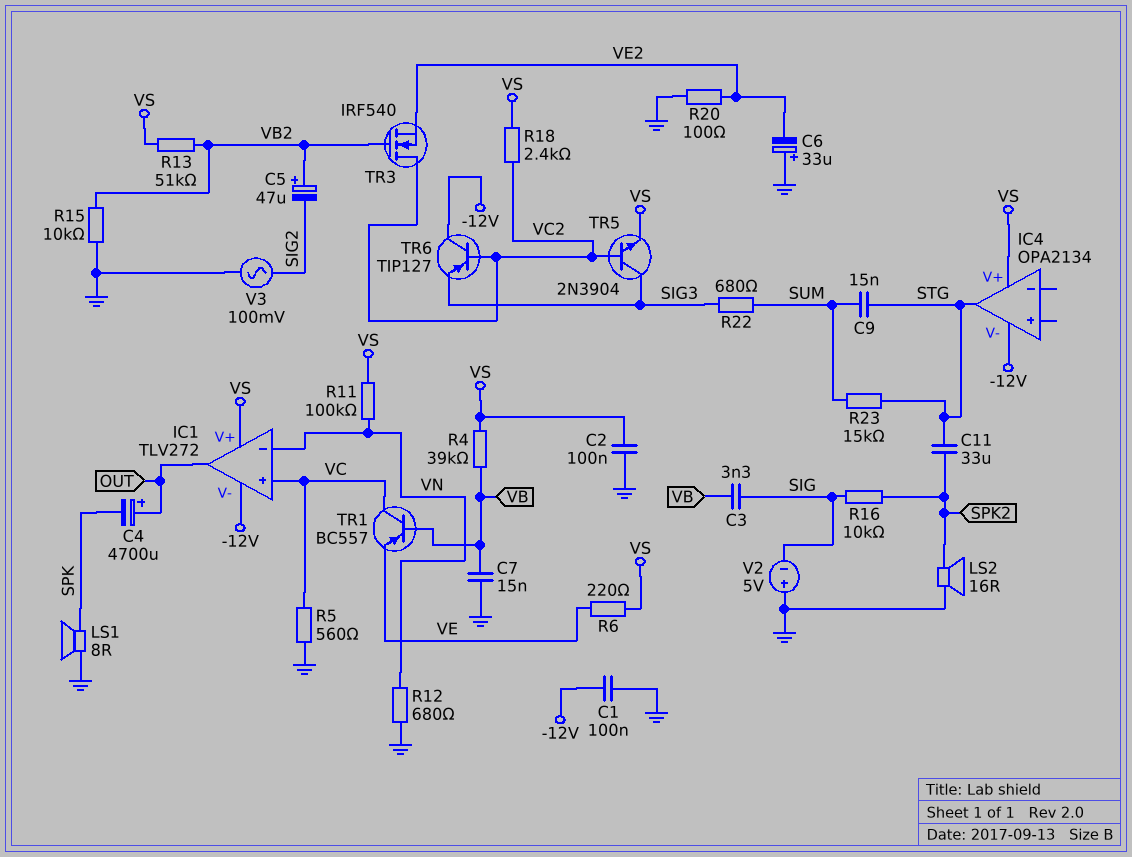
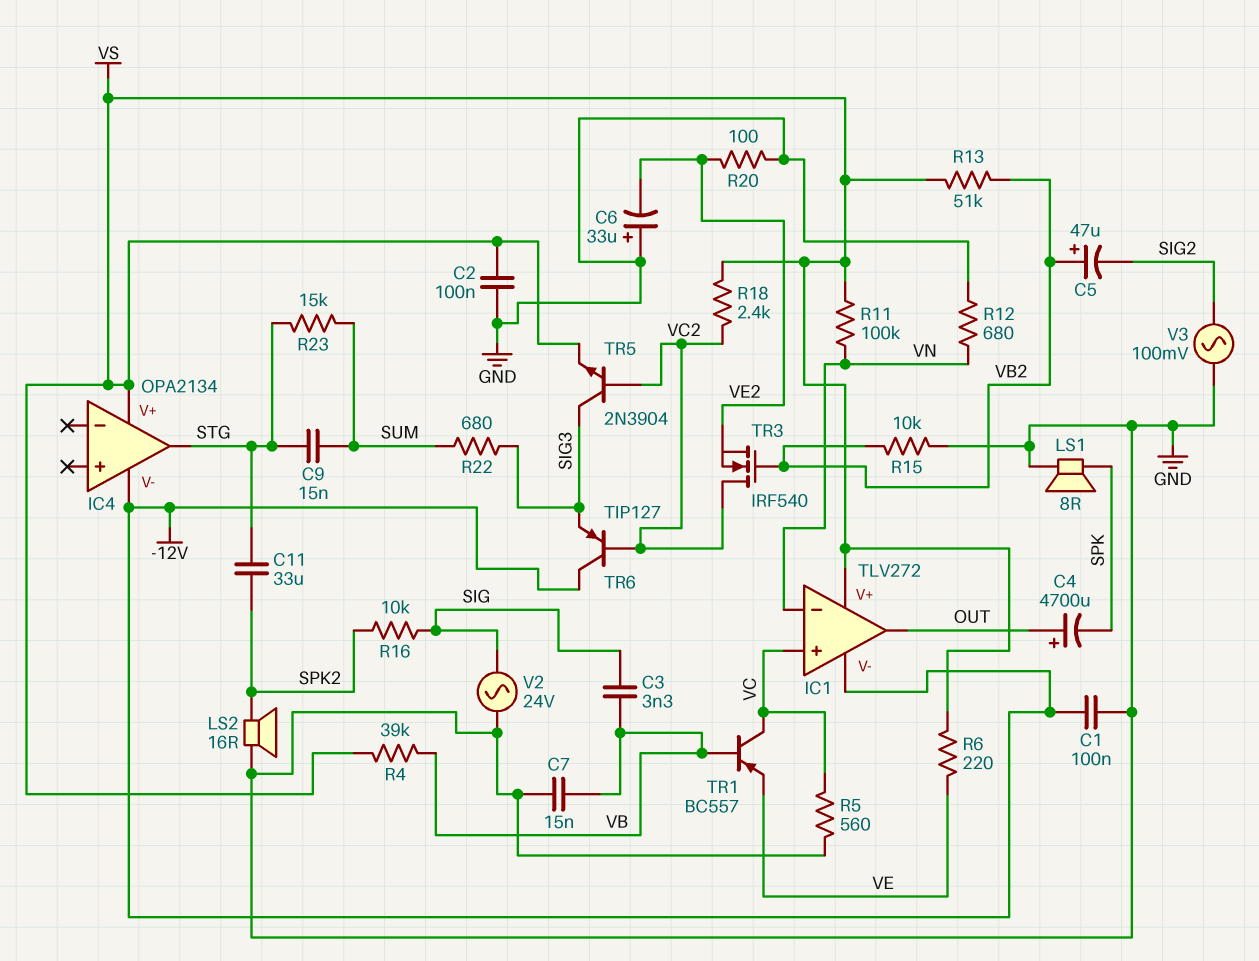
V2: 5V (plus GND, minus SIG) -> AC 24V (GND, SIG)

